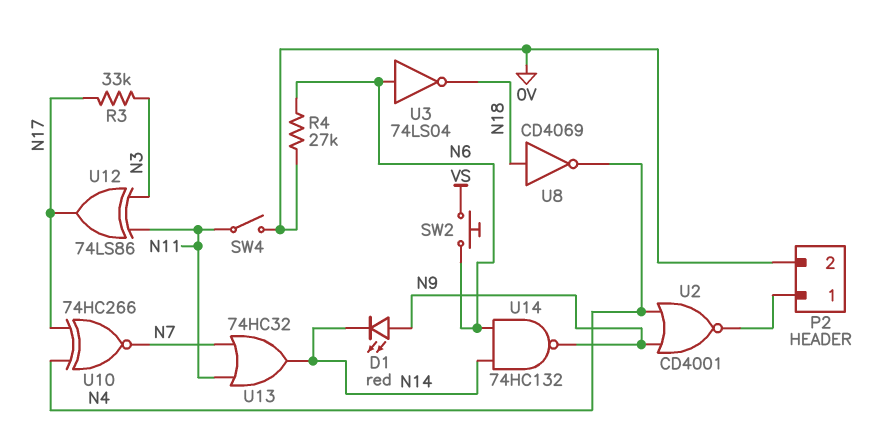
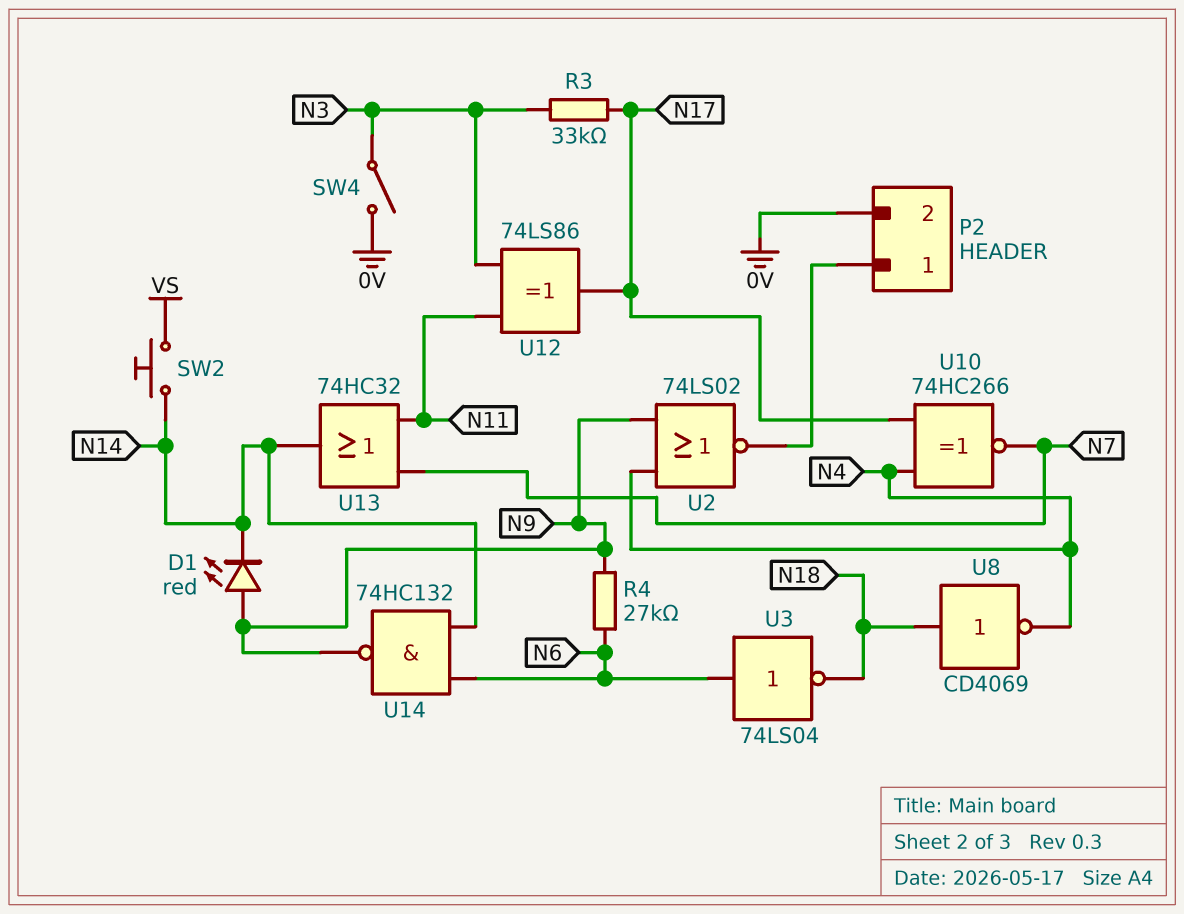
R4: 27k (0V, N6) -> 27k (N6, N9)
SW2: button (N6, VS) -> button (N14, VS)
SW4: switch (0V, N11) -> switch (0V, N3)
U2: NOR CD4001 (in N4, in N9, out P2/1) -> NOR 74LS02 (in N4, in N9, out P2/1)

